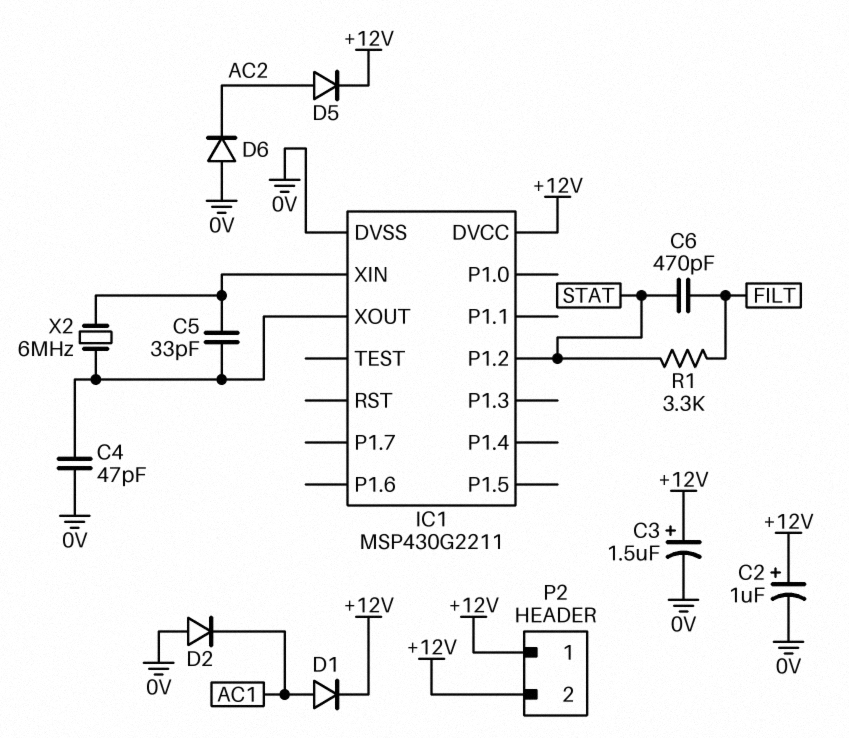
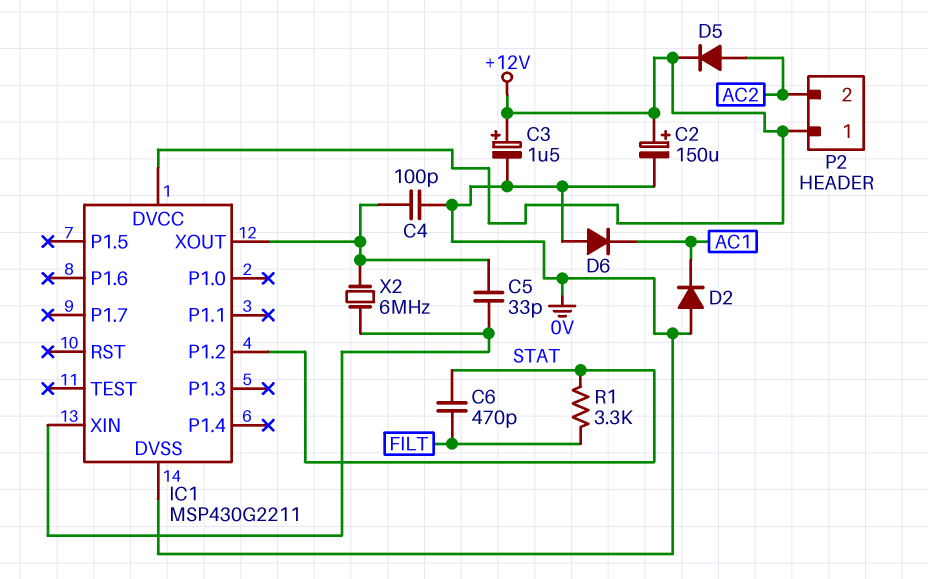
C2: 1uF (plus +12V, minus 0V) -> 150uF (plus +12V, minus 0V)
C4: 47pF (0V, IC1/XOUT) -> 100pF (0V, IC1/XOUT)
D1: diode (A AC1, K +12V) -> none
D6: diode (A 0V, K AC2) -> diode (A 0V, K AC1)
P2 pin 2: +12V -> AC2

